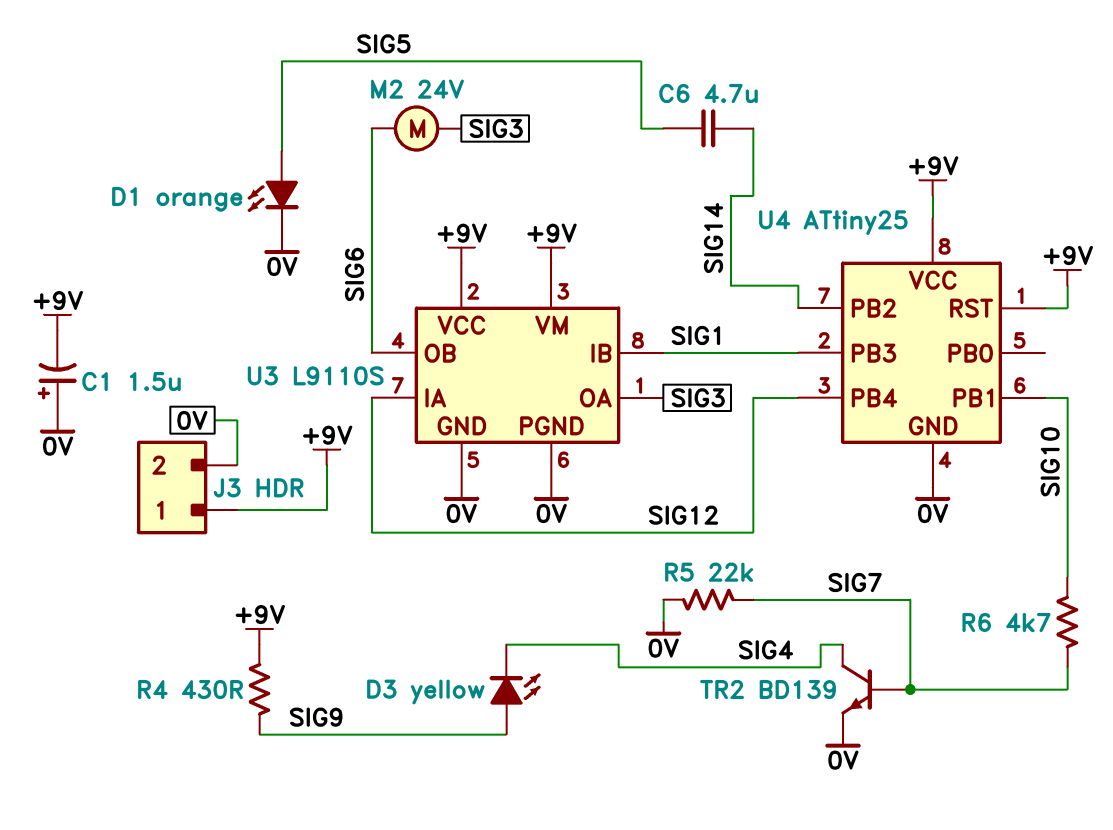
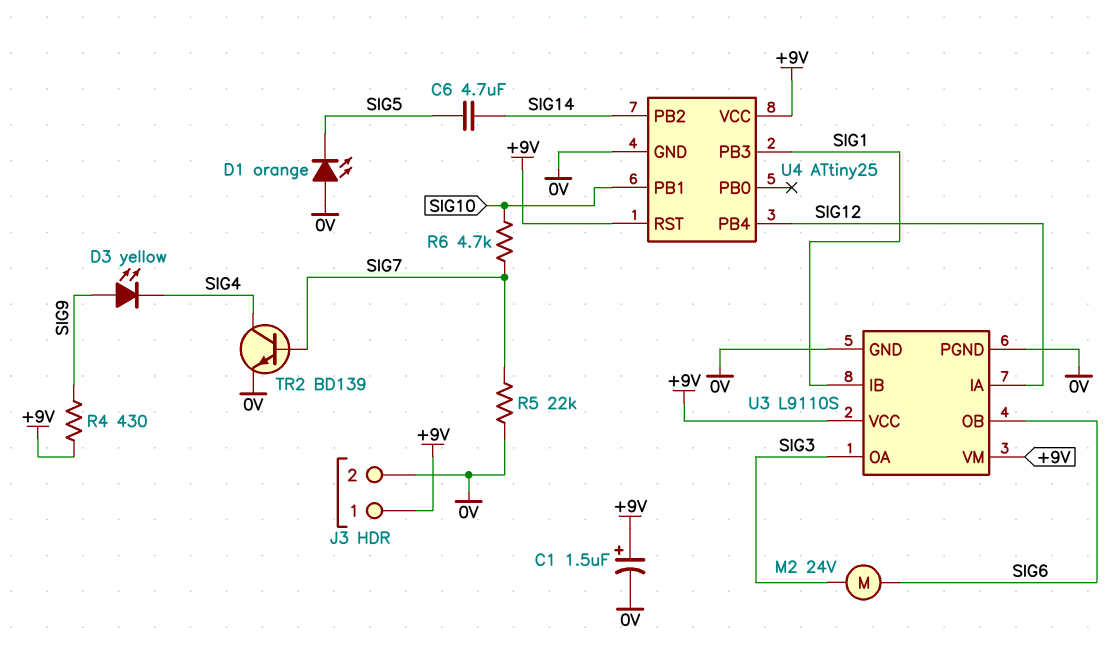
C1: 1.5uF (plus 0V, minus +9V) -> 1.5uF (plus +9V, minus 0V)
D1: LED orange (A SIG5, K 0V) -> LED orange (A 0V, K SIG5)

